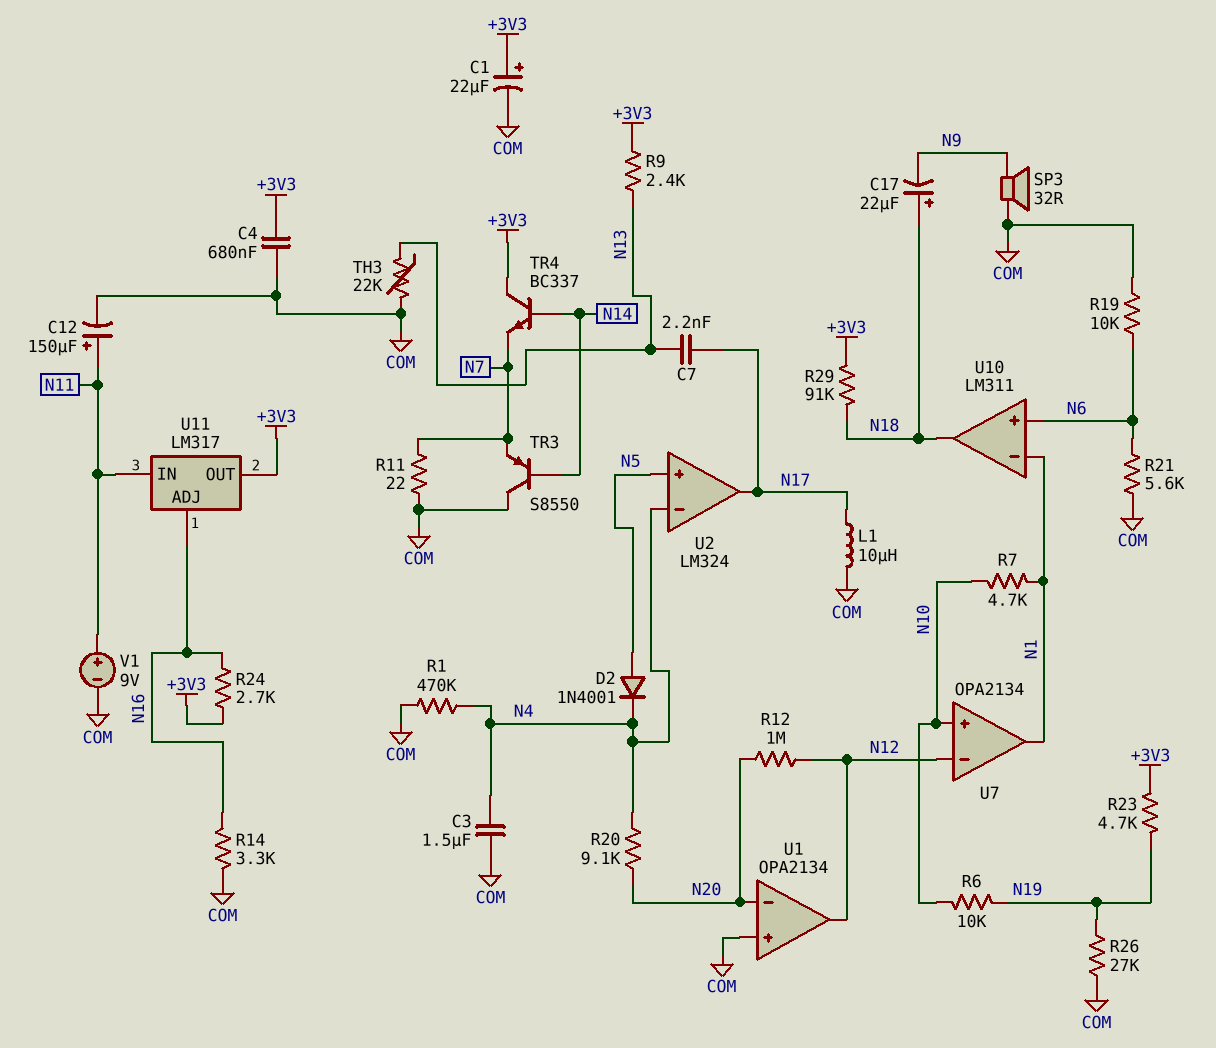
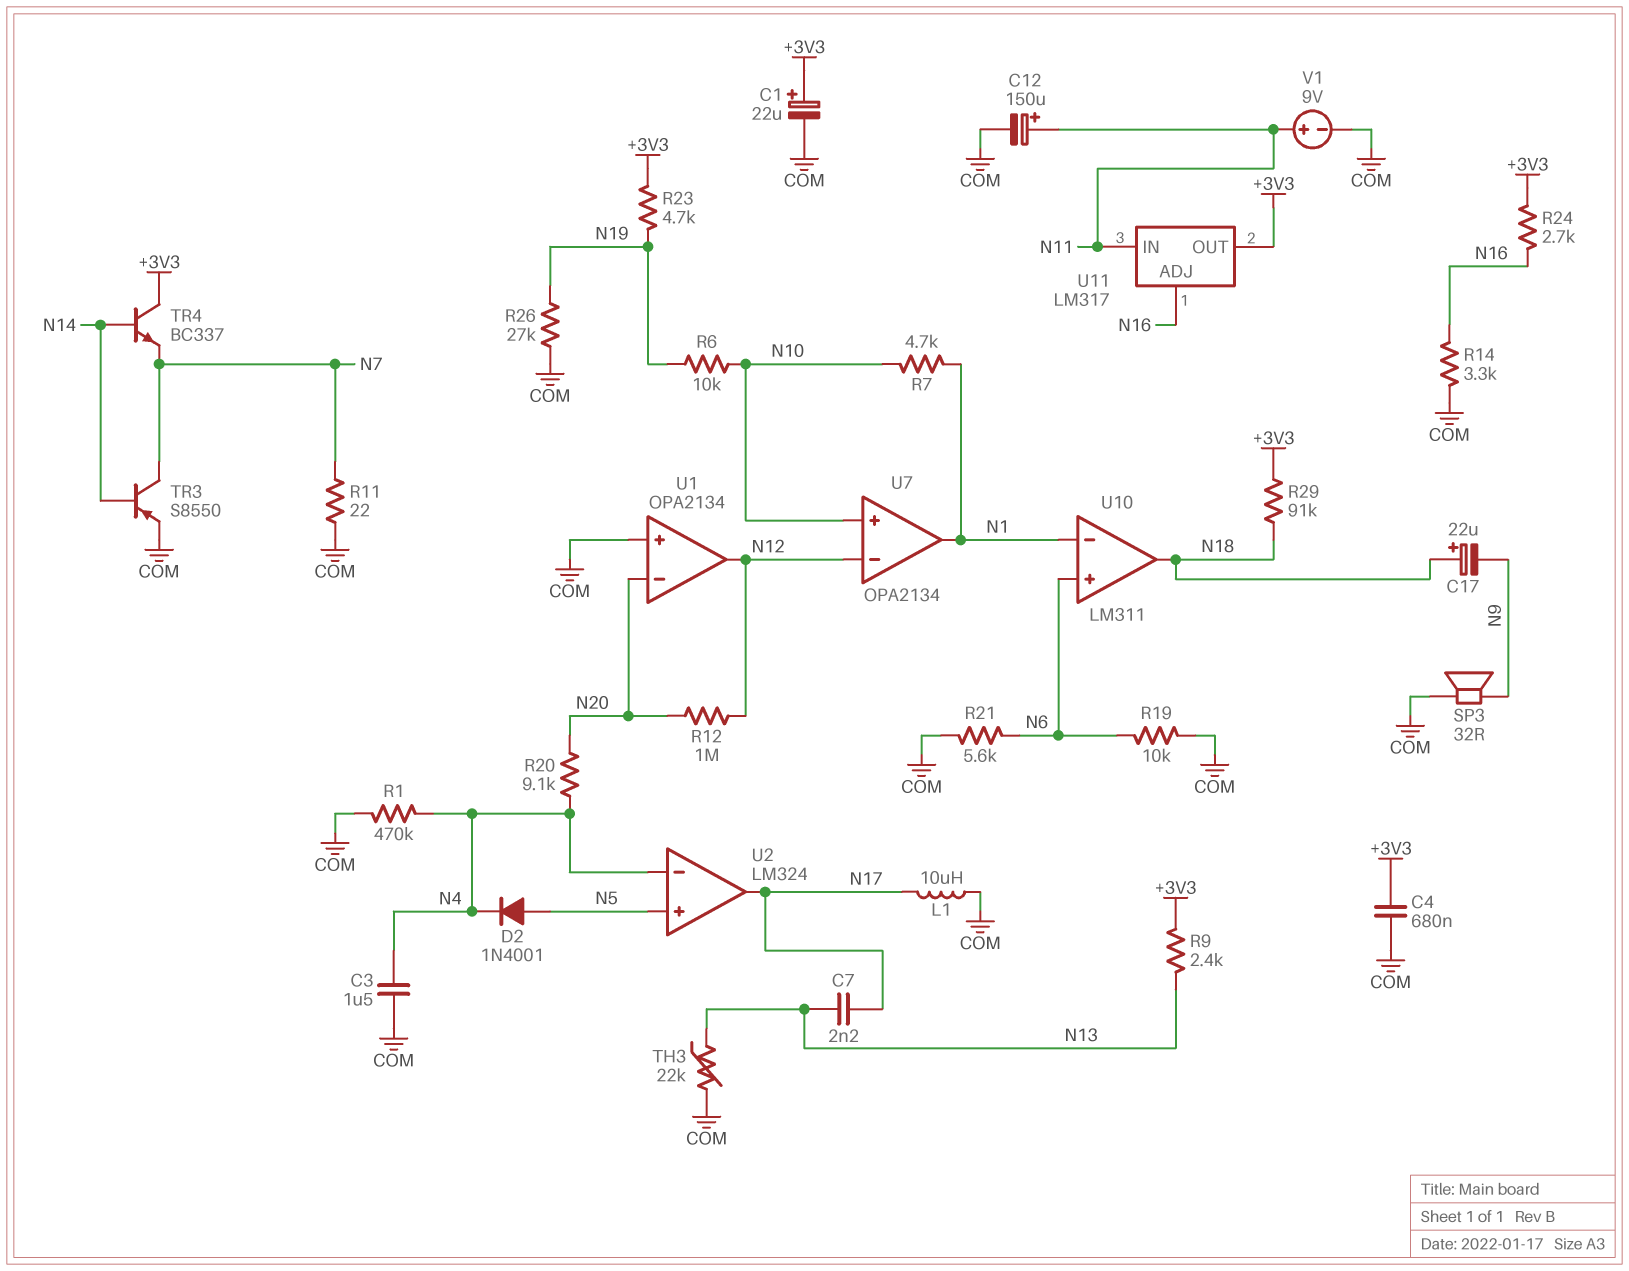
TR3: PNP S8550 (B N14, C COM, E N7) -> PNP S8550 (B N14, C N7, E COM)

